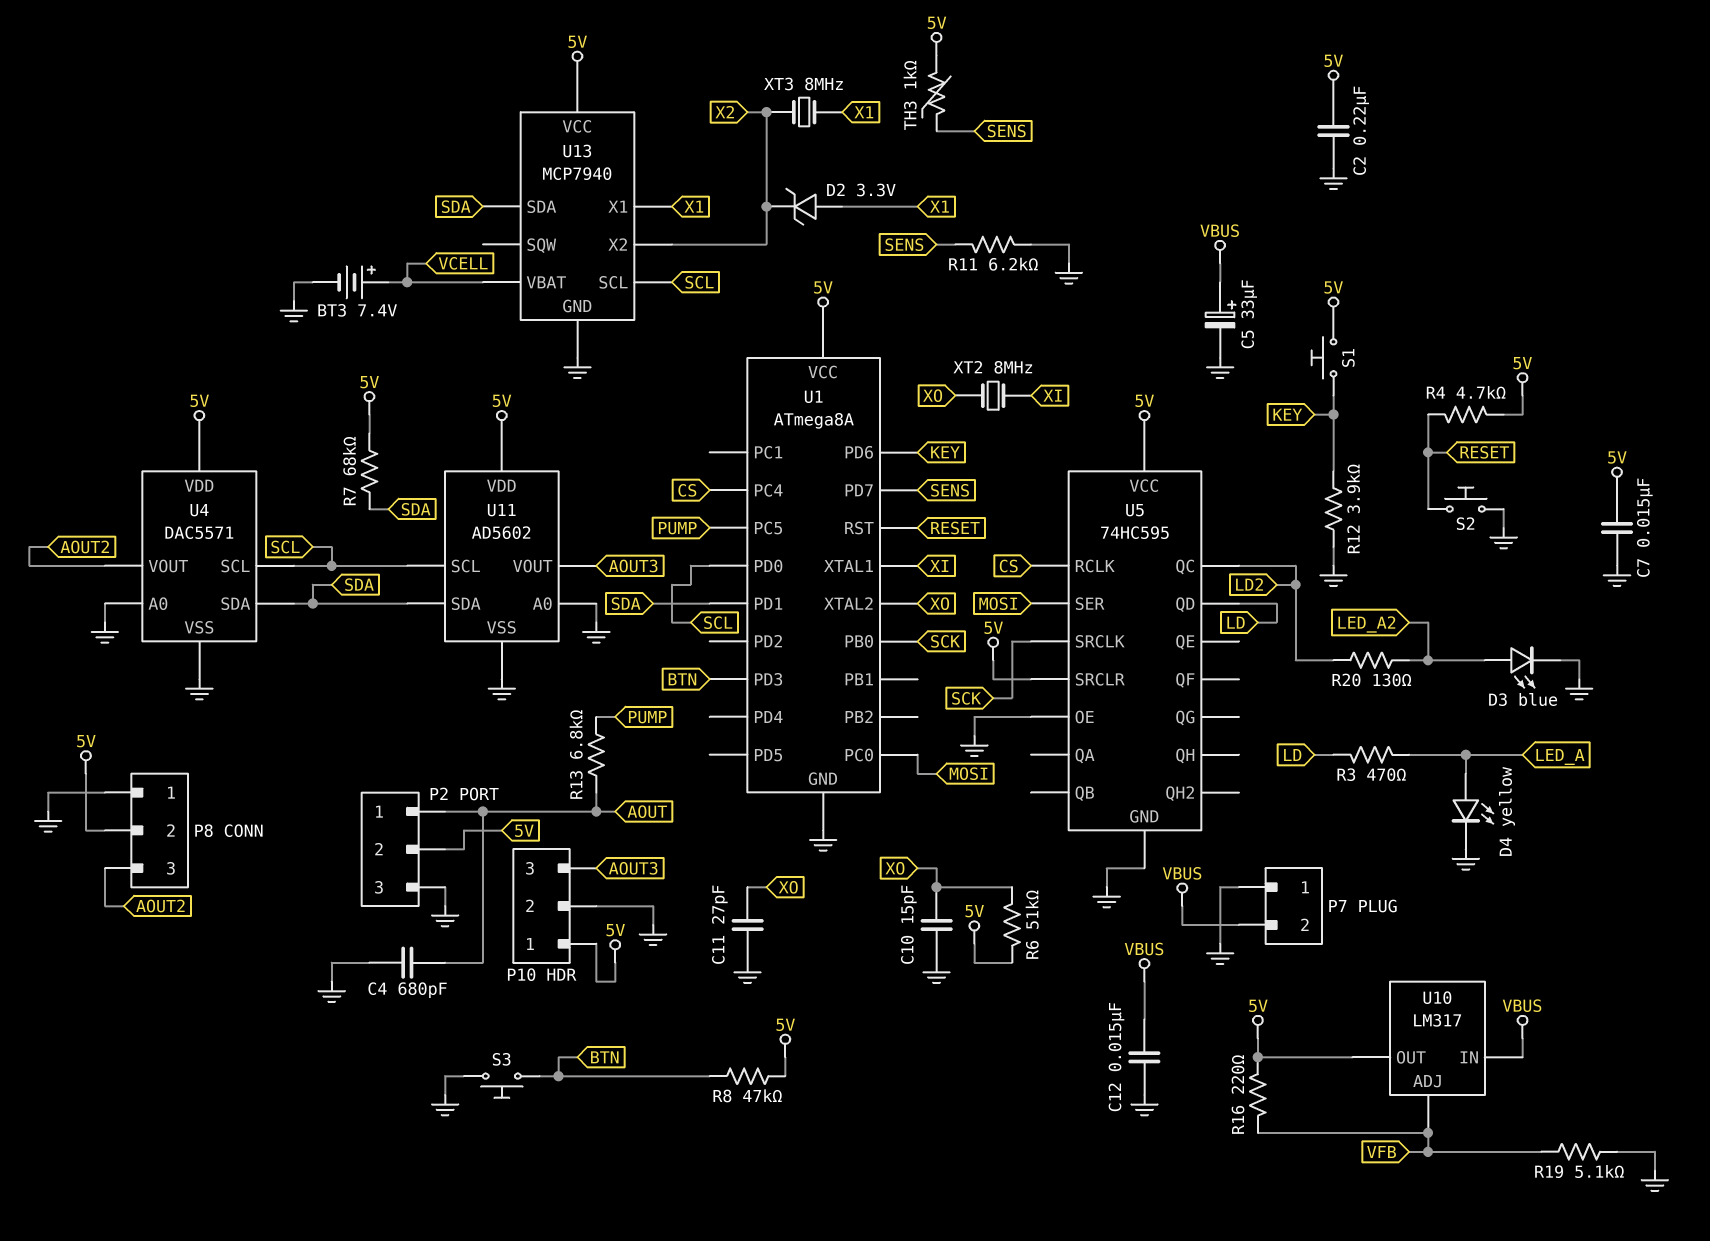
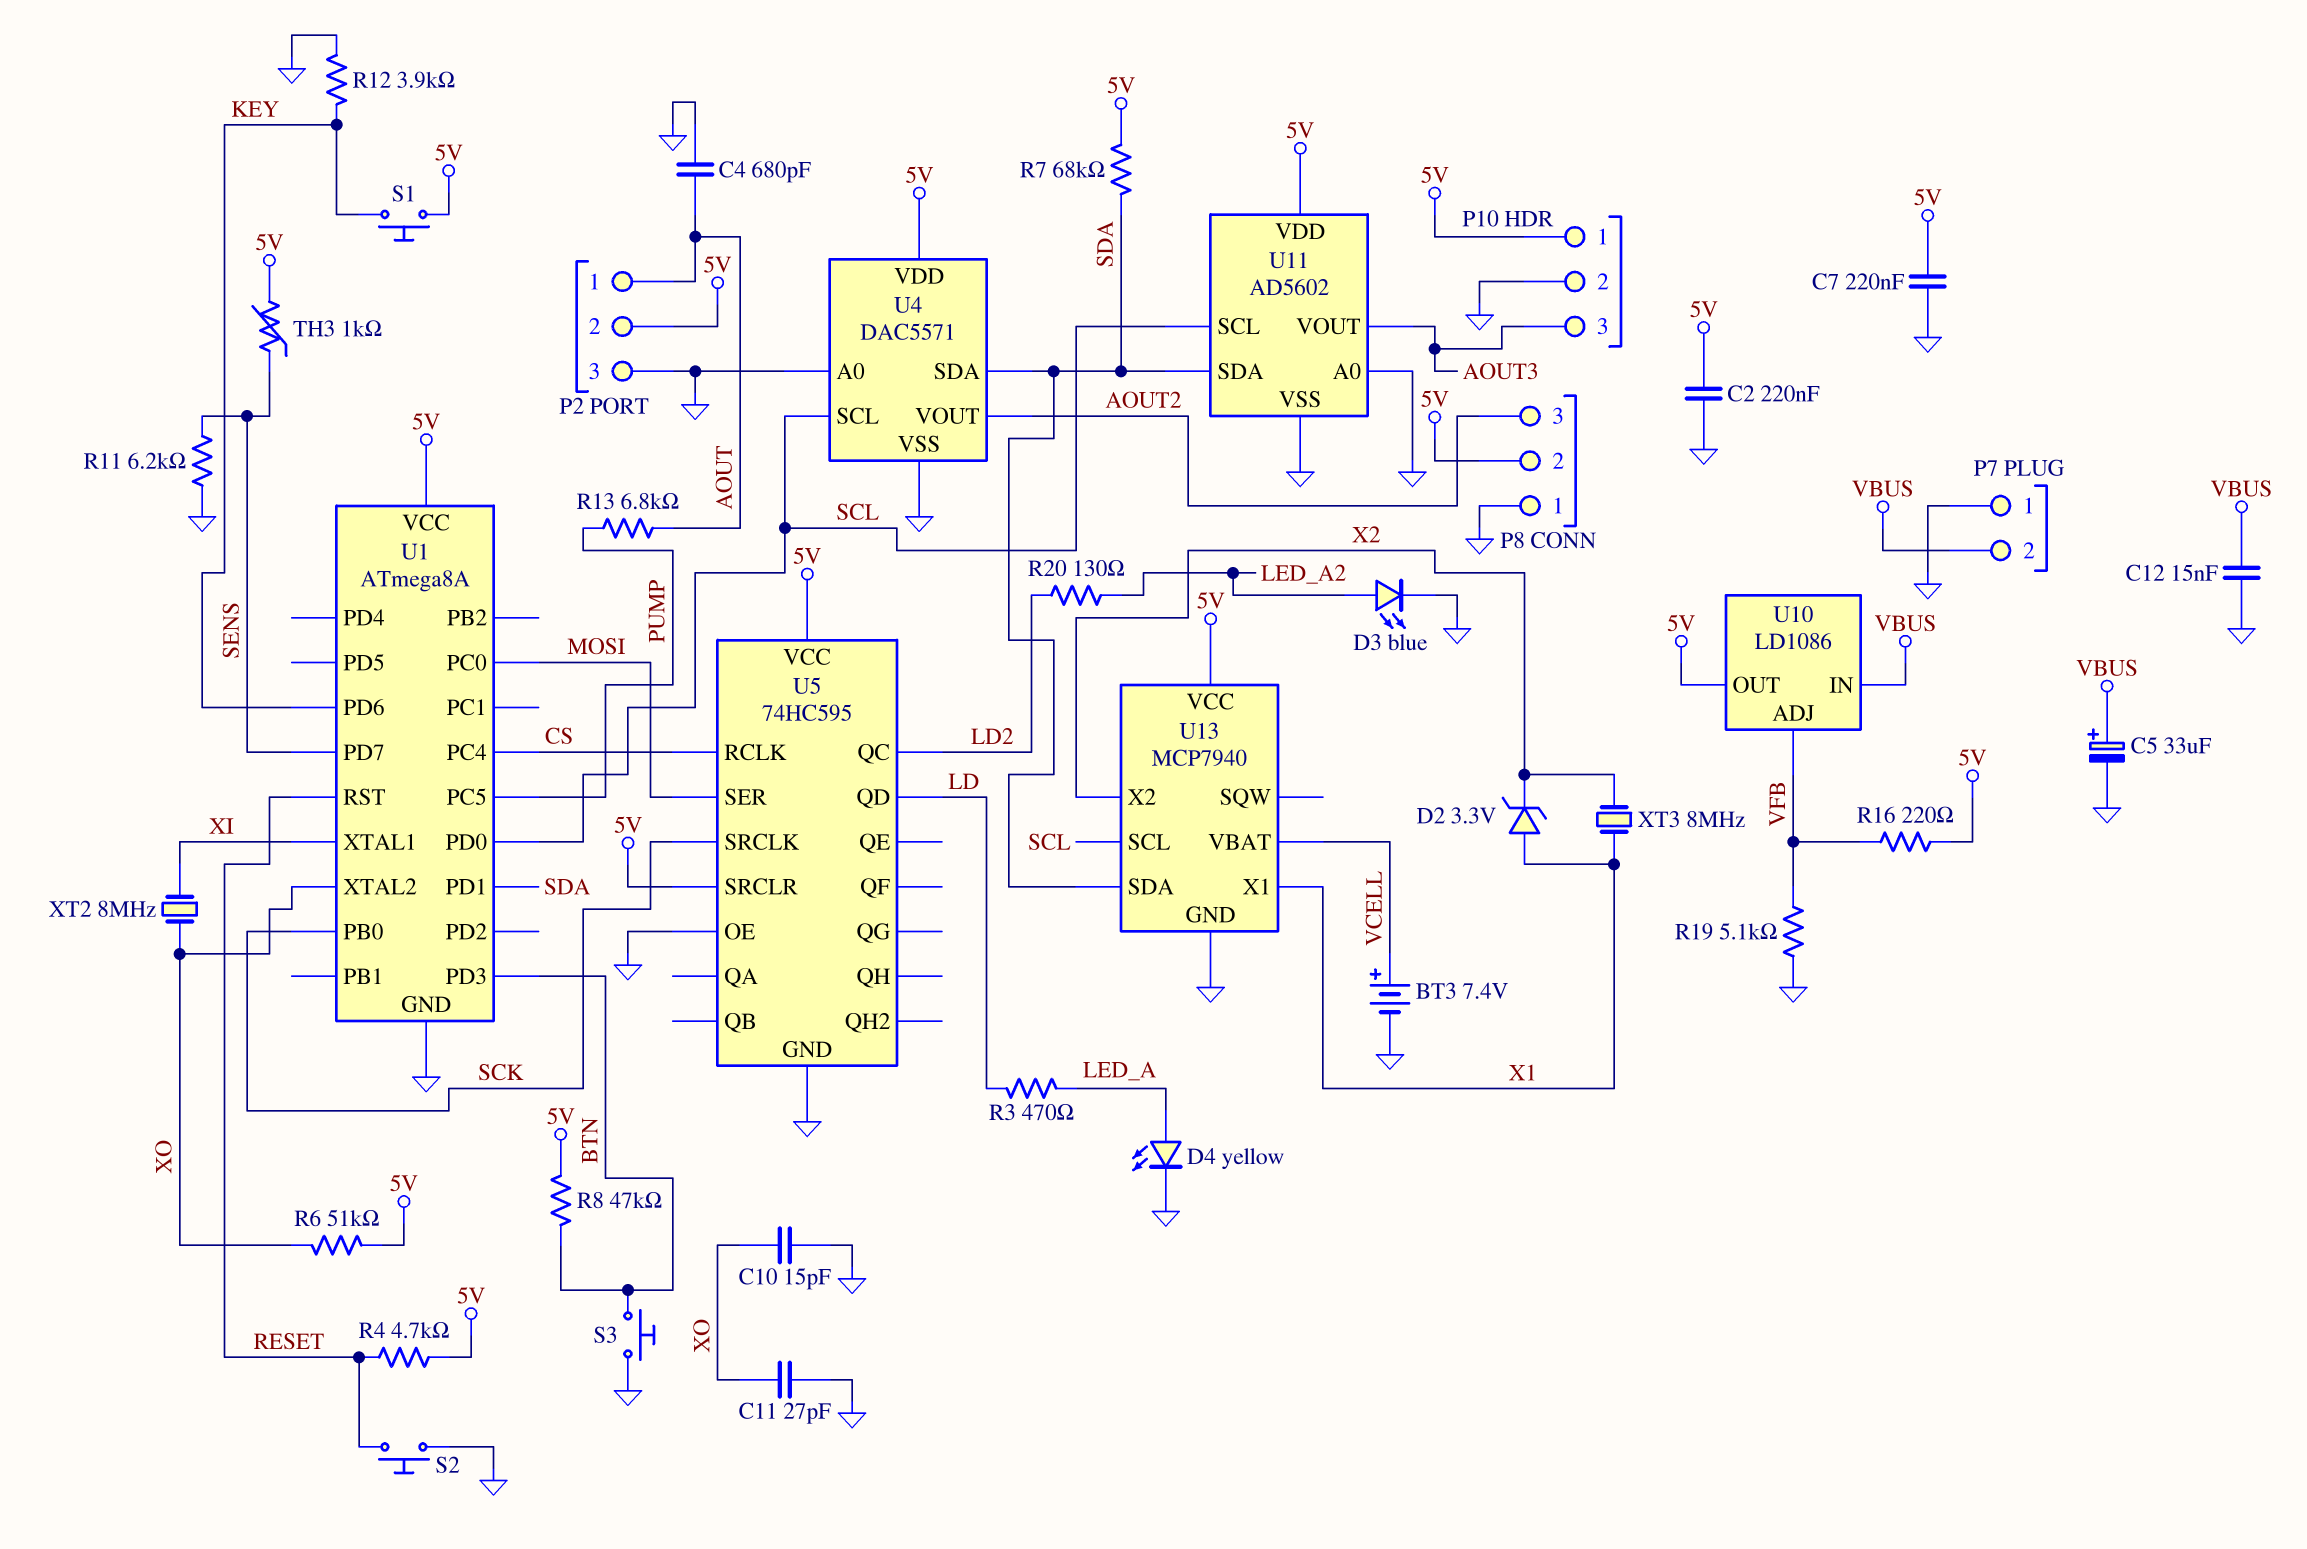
C7: 15nF (5V, GND) -> 220nF (5V, GND)
U10: LM317 -> LD1086

